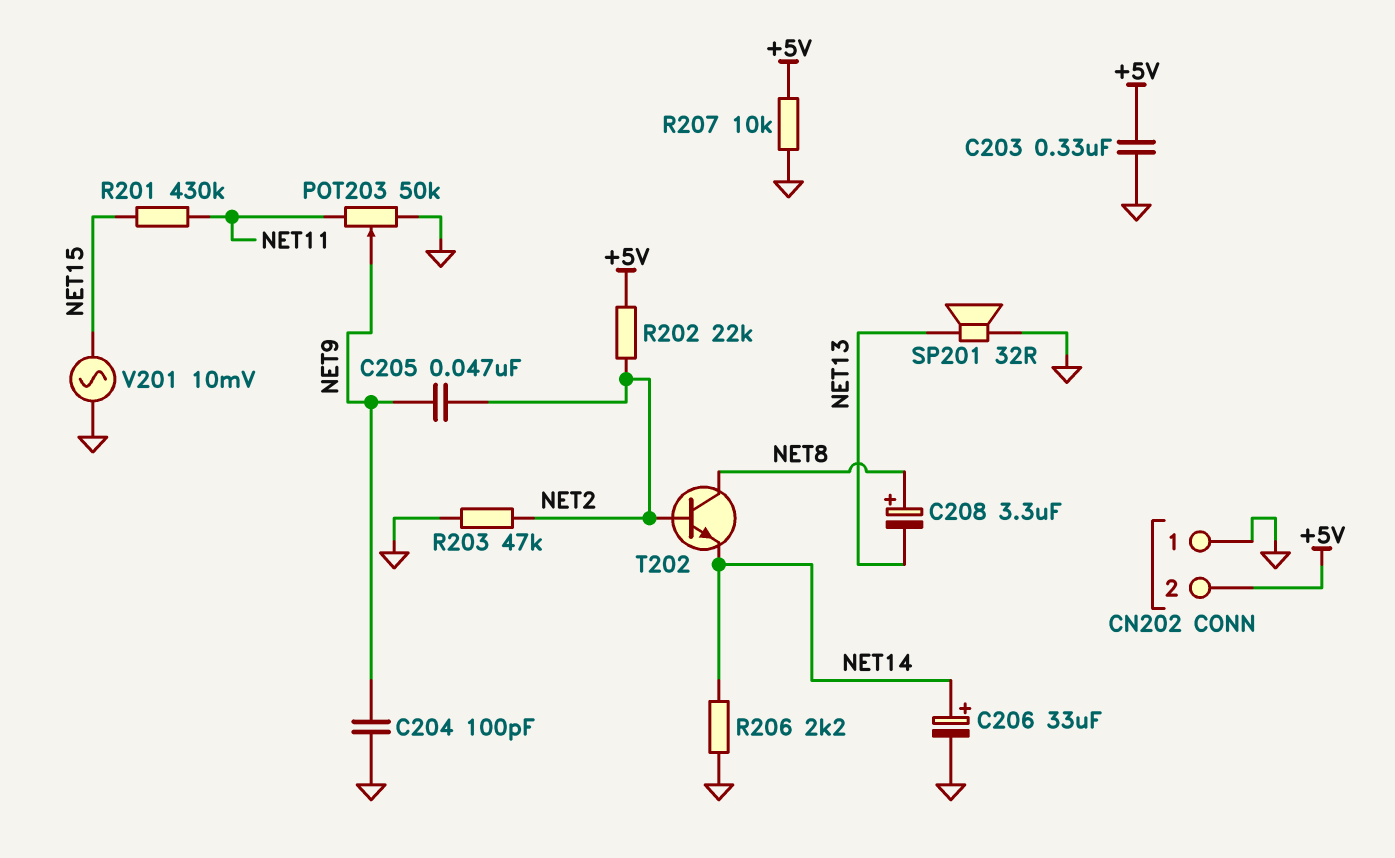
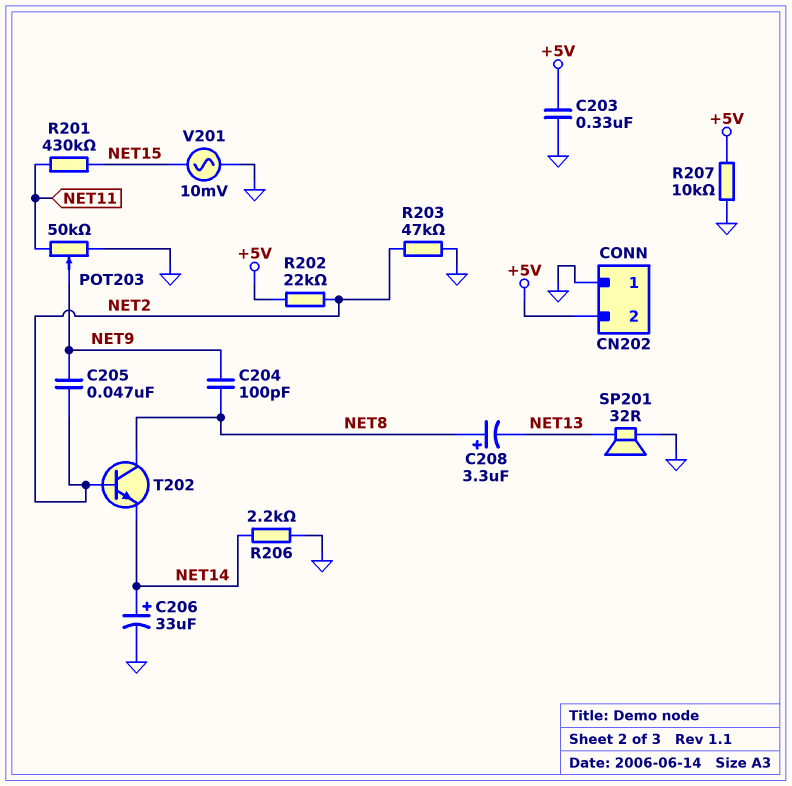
C204: 100pF (GND, NET9) -> 100pF (NET8, NET9)

